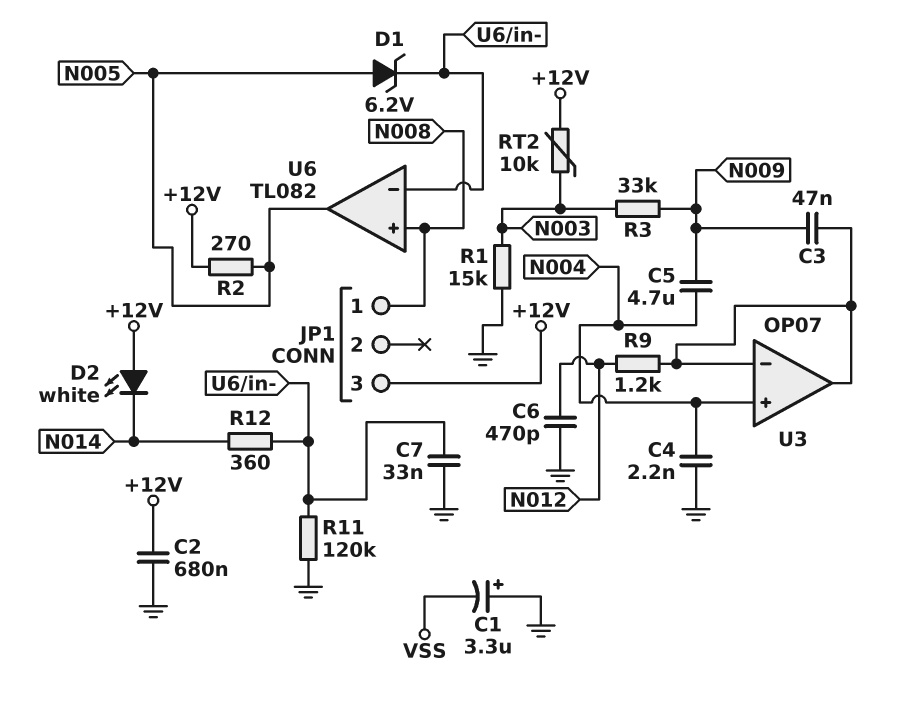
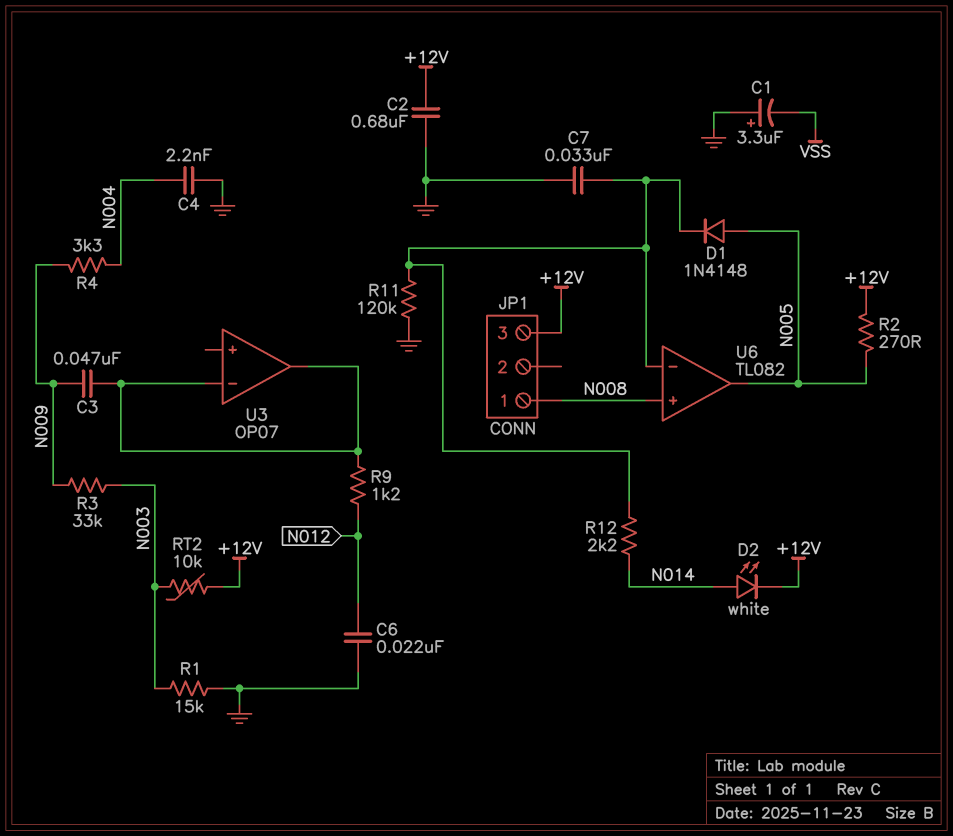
C5: 4.7uF (N004, N009) -> none
C6: 470pF (GND, N012) -> 22nF (GND, N012)
D1: zener 6.2V (A N005, K U6/in-) -> diode 1N4148 (A N005, K U6/in-)
D2: LED white (A +12V, K N014) -> LED white (A N014, K +12V)
R4: none -> 3.3k (N004, N009)
R12: 360 (N014, U6/in-) -> 2.2k (N014, U6/in-)
U3 pin in+: N004 -> none

